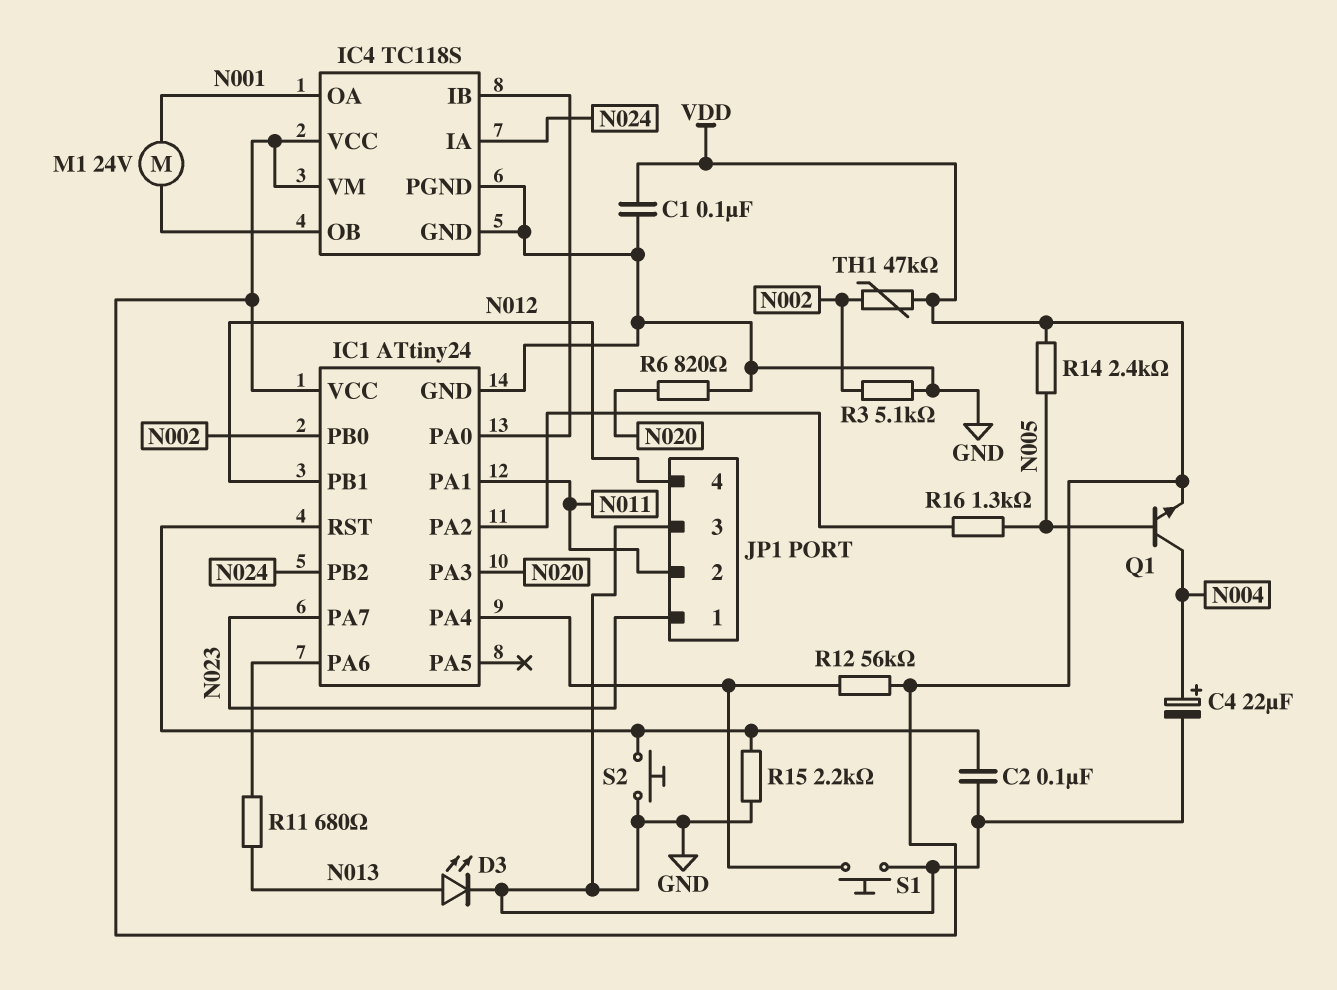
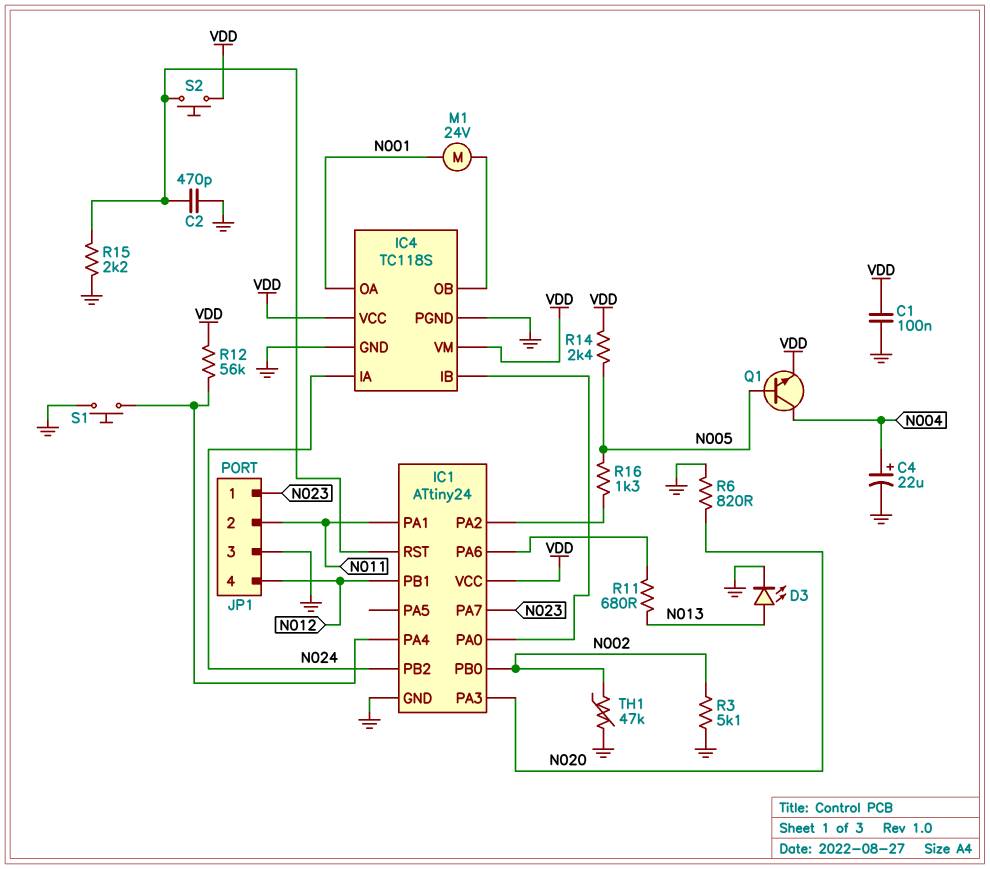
C2: 100nF (GND, IC1/RST) -> 470pF (GND, IC1/RST)
S2: button (GND, IC1/RST) -> button (IC1/RST, VDD)
TH1: 47k (N002, VDD) -> 47k (GND, N002)

